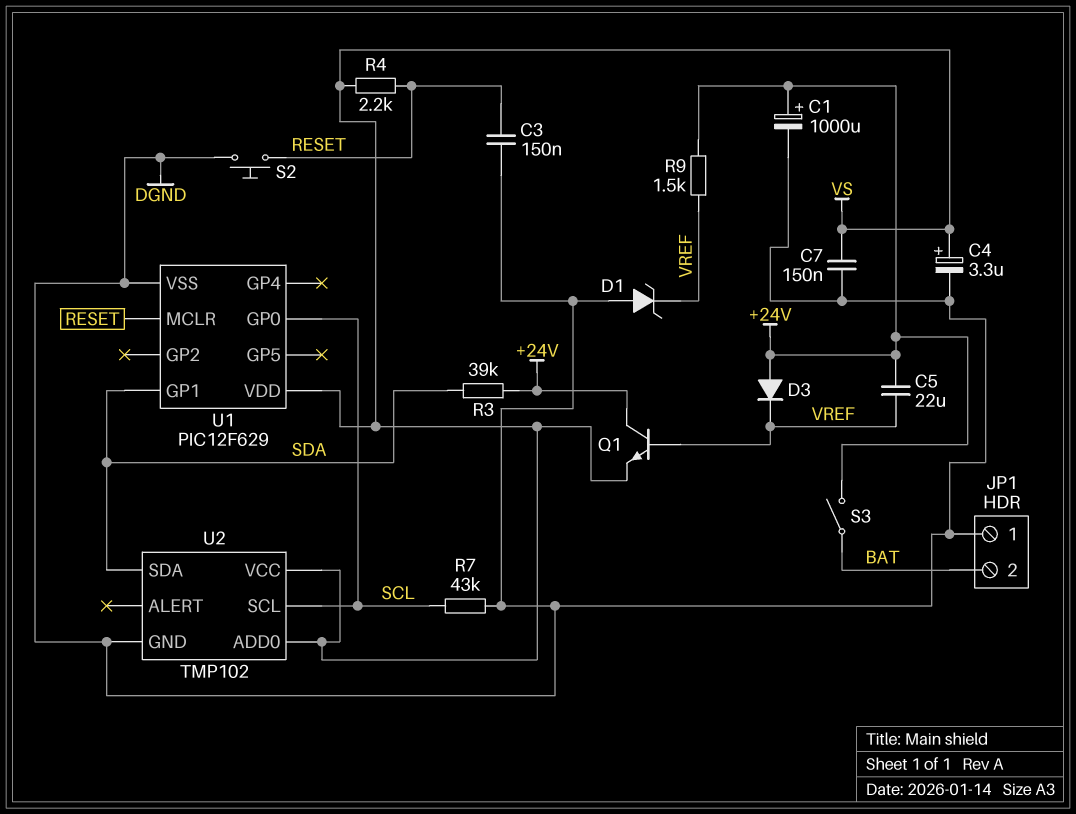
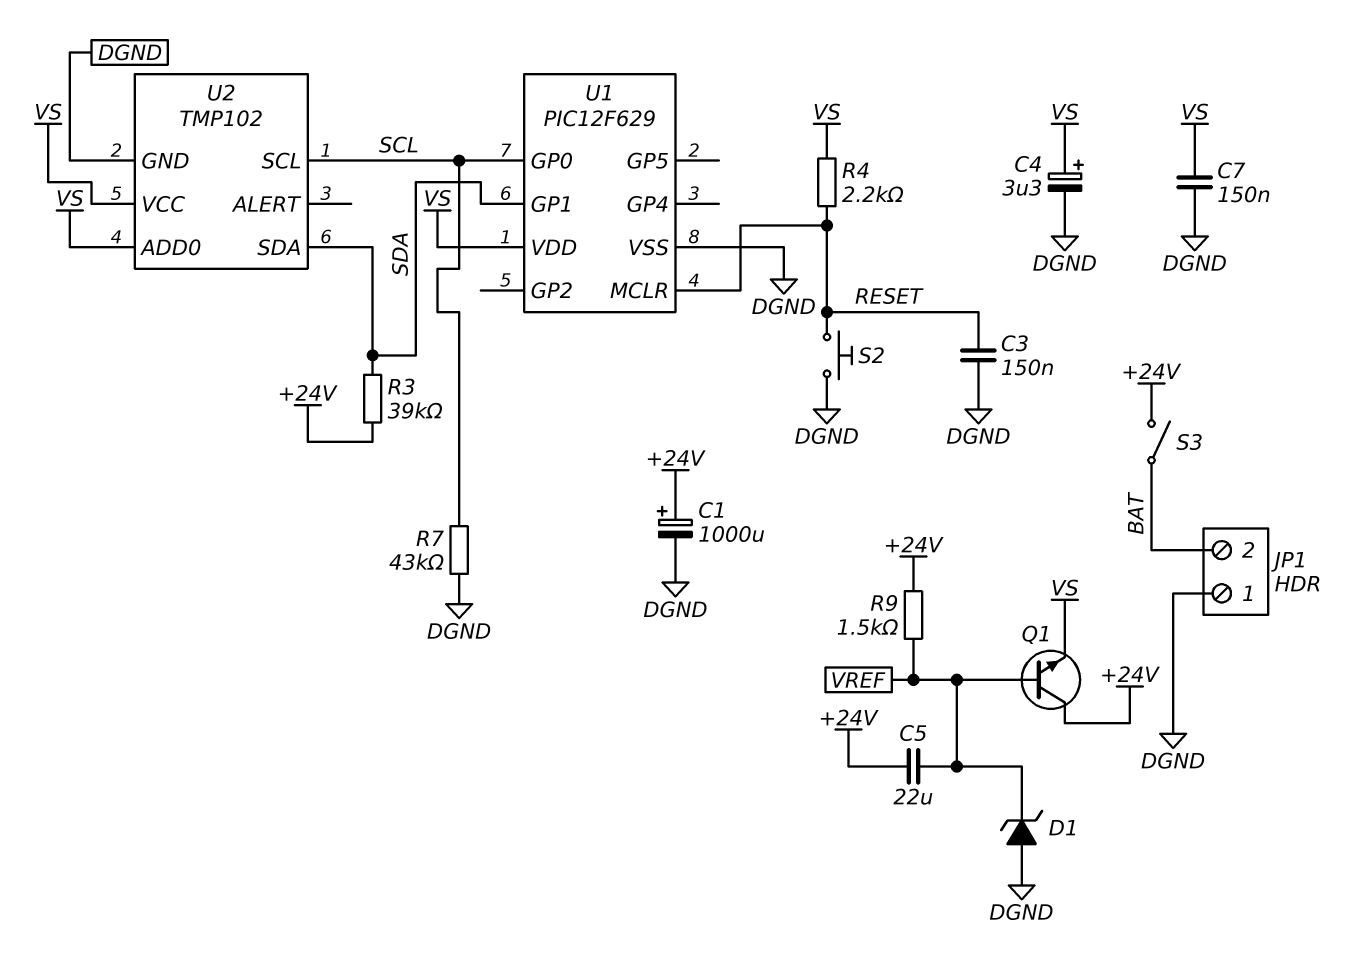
D3: diode (A +24V, K VREF) -> none

